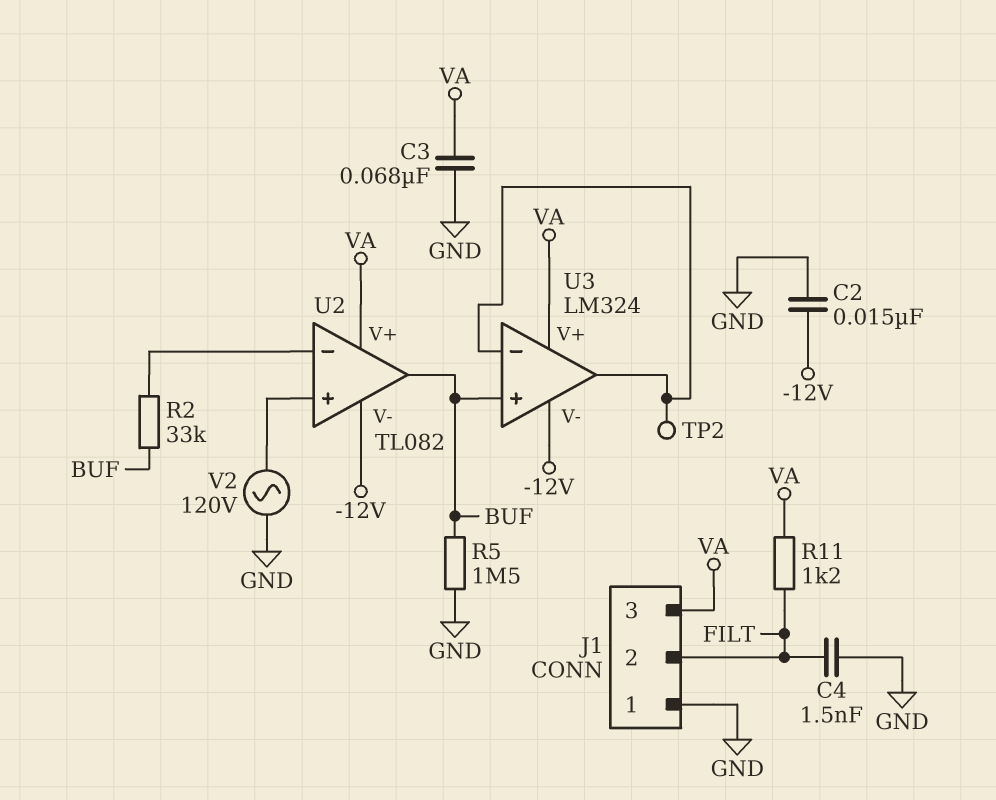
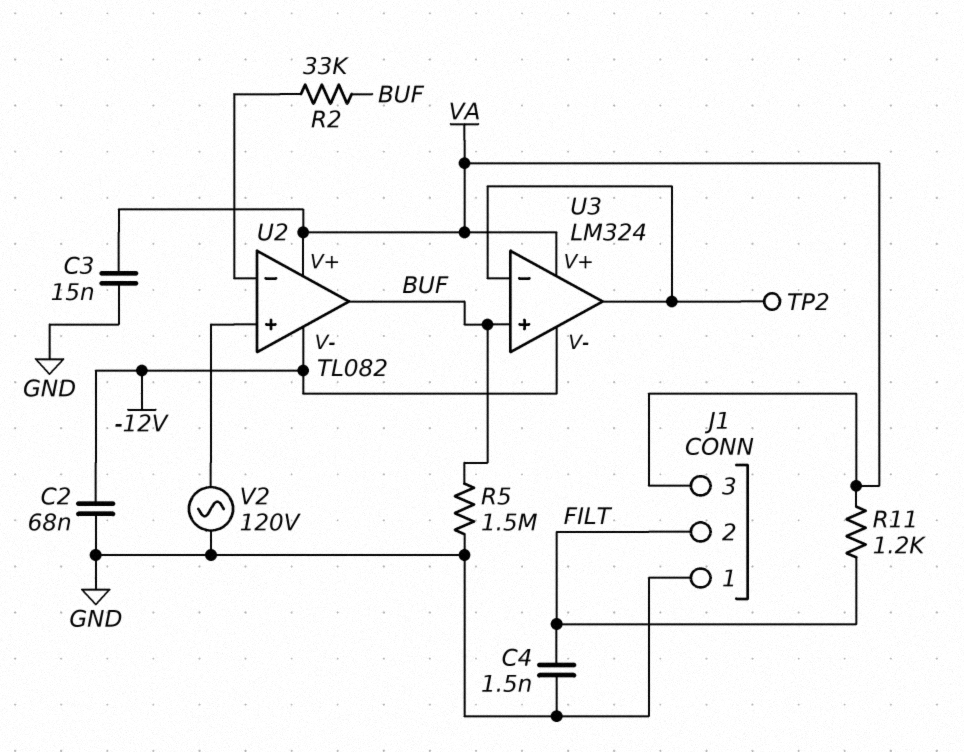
C2: 15nF (-12V, GND) -> 68nF (-12V, GND)
C3: 68nF (GND, VA) -> 15nF (GND, VA)

